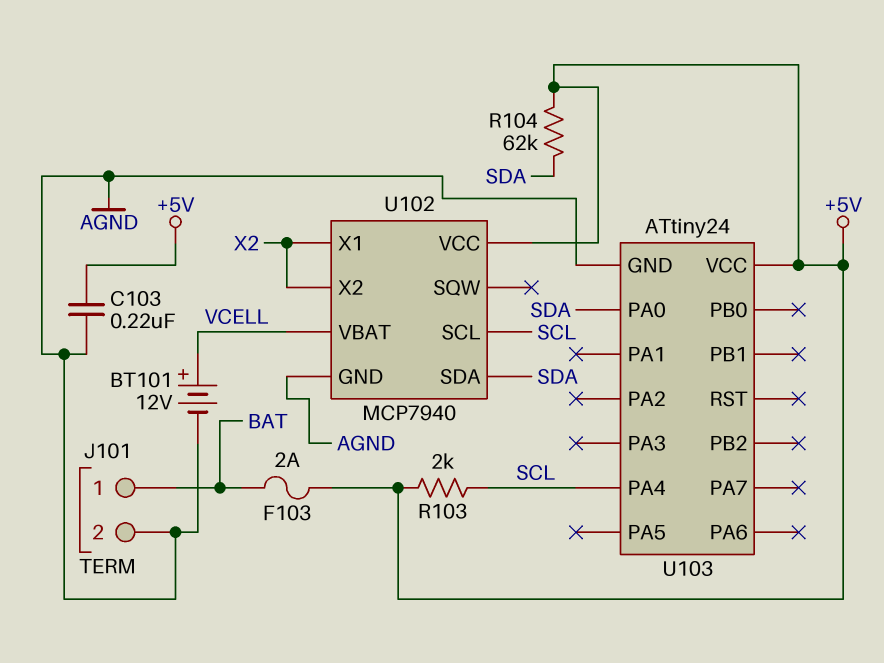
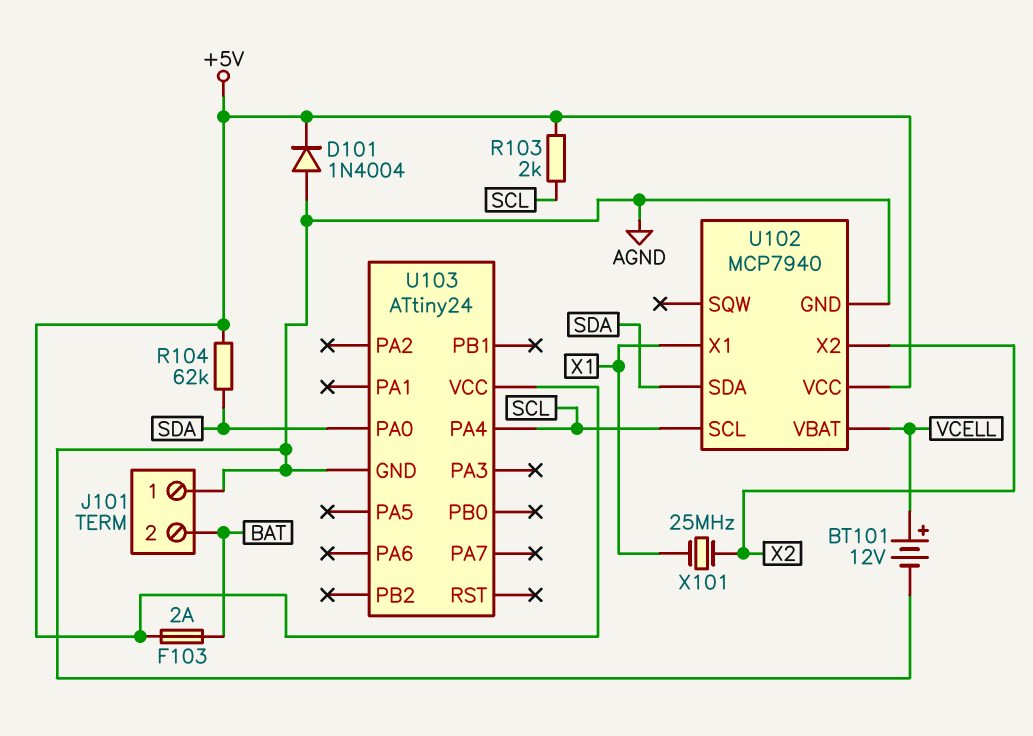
C103: 220nF (+5V, AGND) -> none
D101: none -> diode 1N4004 (A AGND, K +5V)
J101 pin 1: BAT -> AGND
J101 pin 2: AGND -> BAT
U102 pin X1: X2 -> X1
X101: none -> 25MHz (X1, X2)

